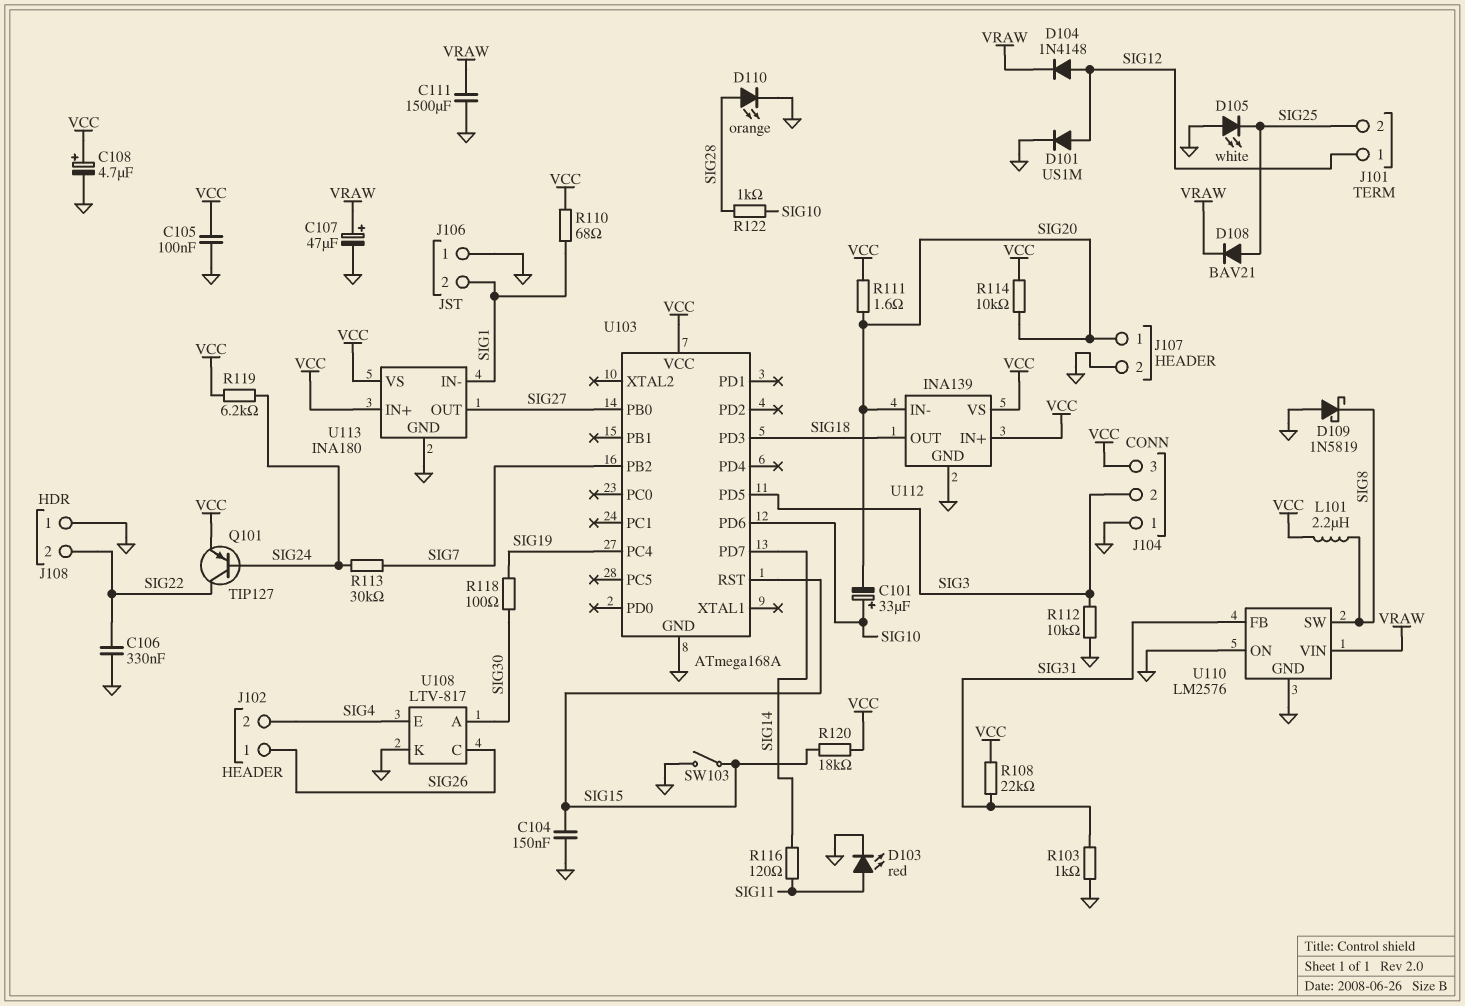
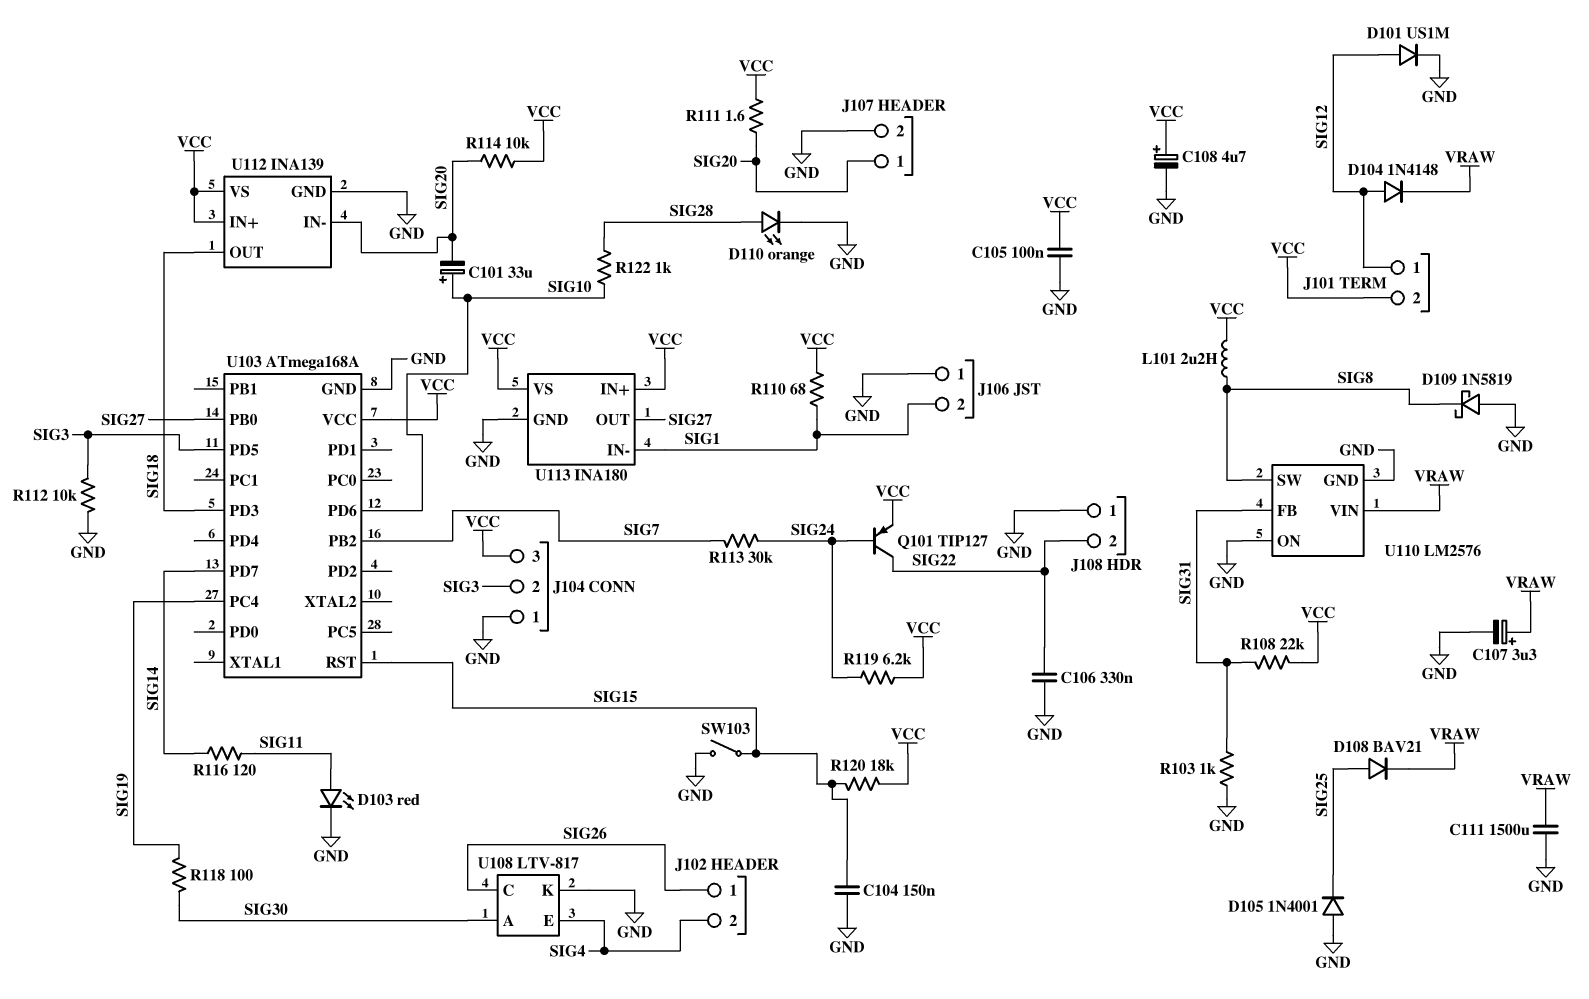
C107: 47uF (plus VRAW, minus GND) -> 3.3uF (plus VRAW, minus GND)
D105: LED white (A GND, K SIG25) -> diode 1N4001 (A GND, K SIG25)
J101 pin 2: SIG25 -> VCC

